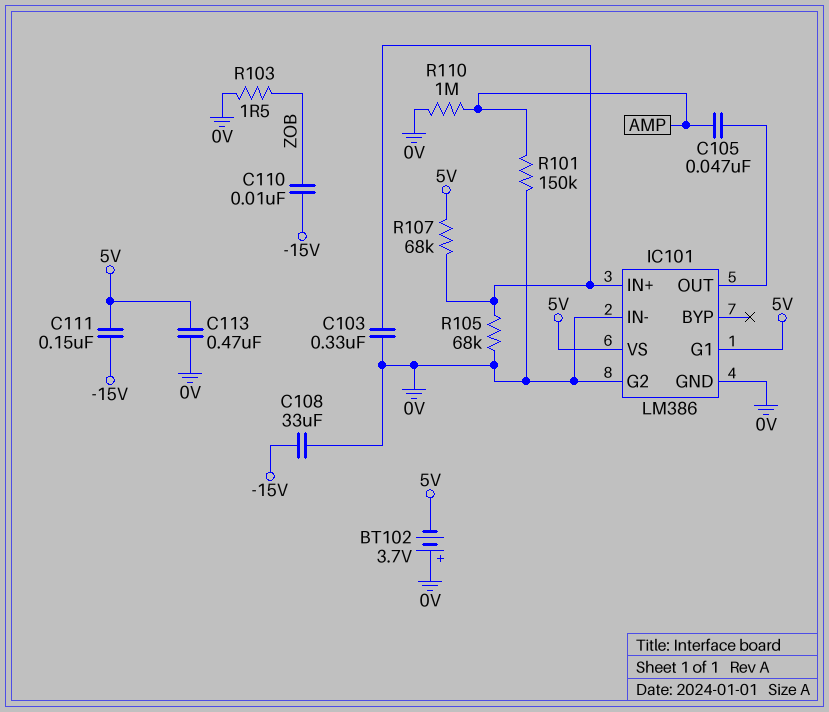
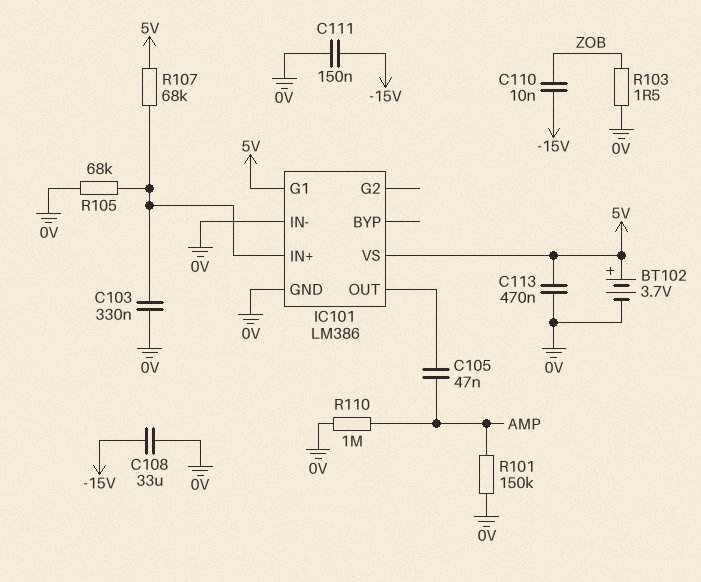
BT102: 3.7V (plus 0V, minus 5V) -> 3.7V (plus 5V, minus 0V)
C111: 150nF (-15V, 5V) -> 150nF (-15V, 0V)
IC101 pin G2: 0V -> none

